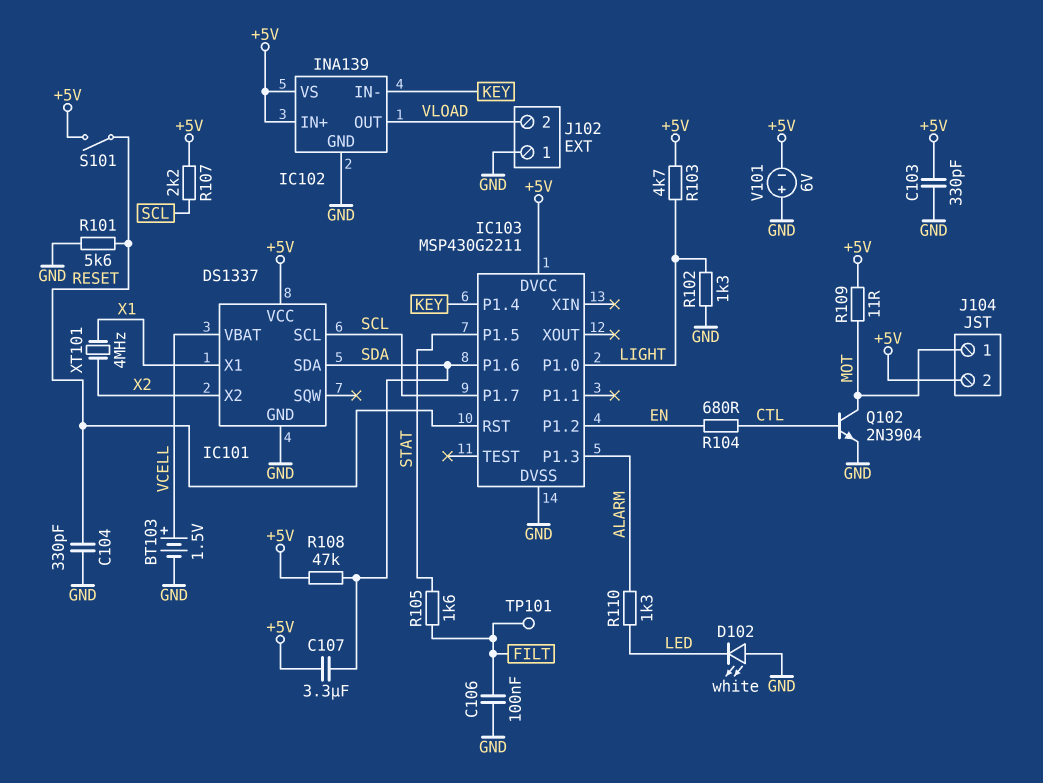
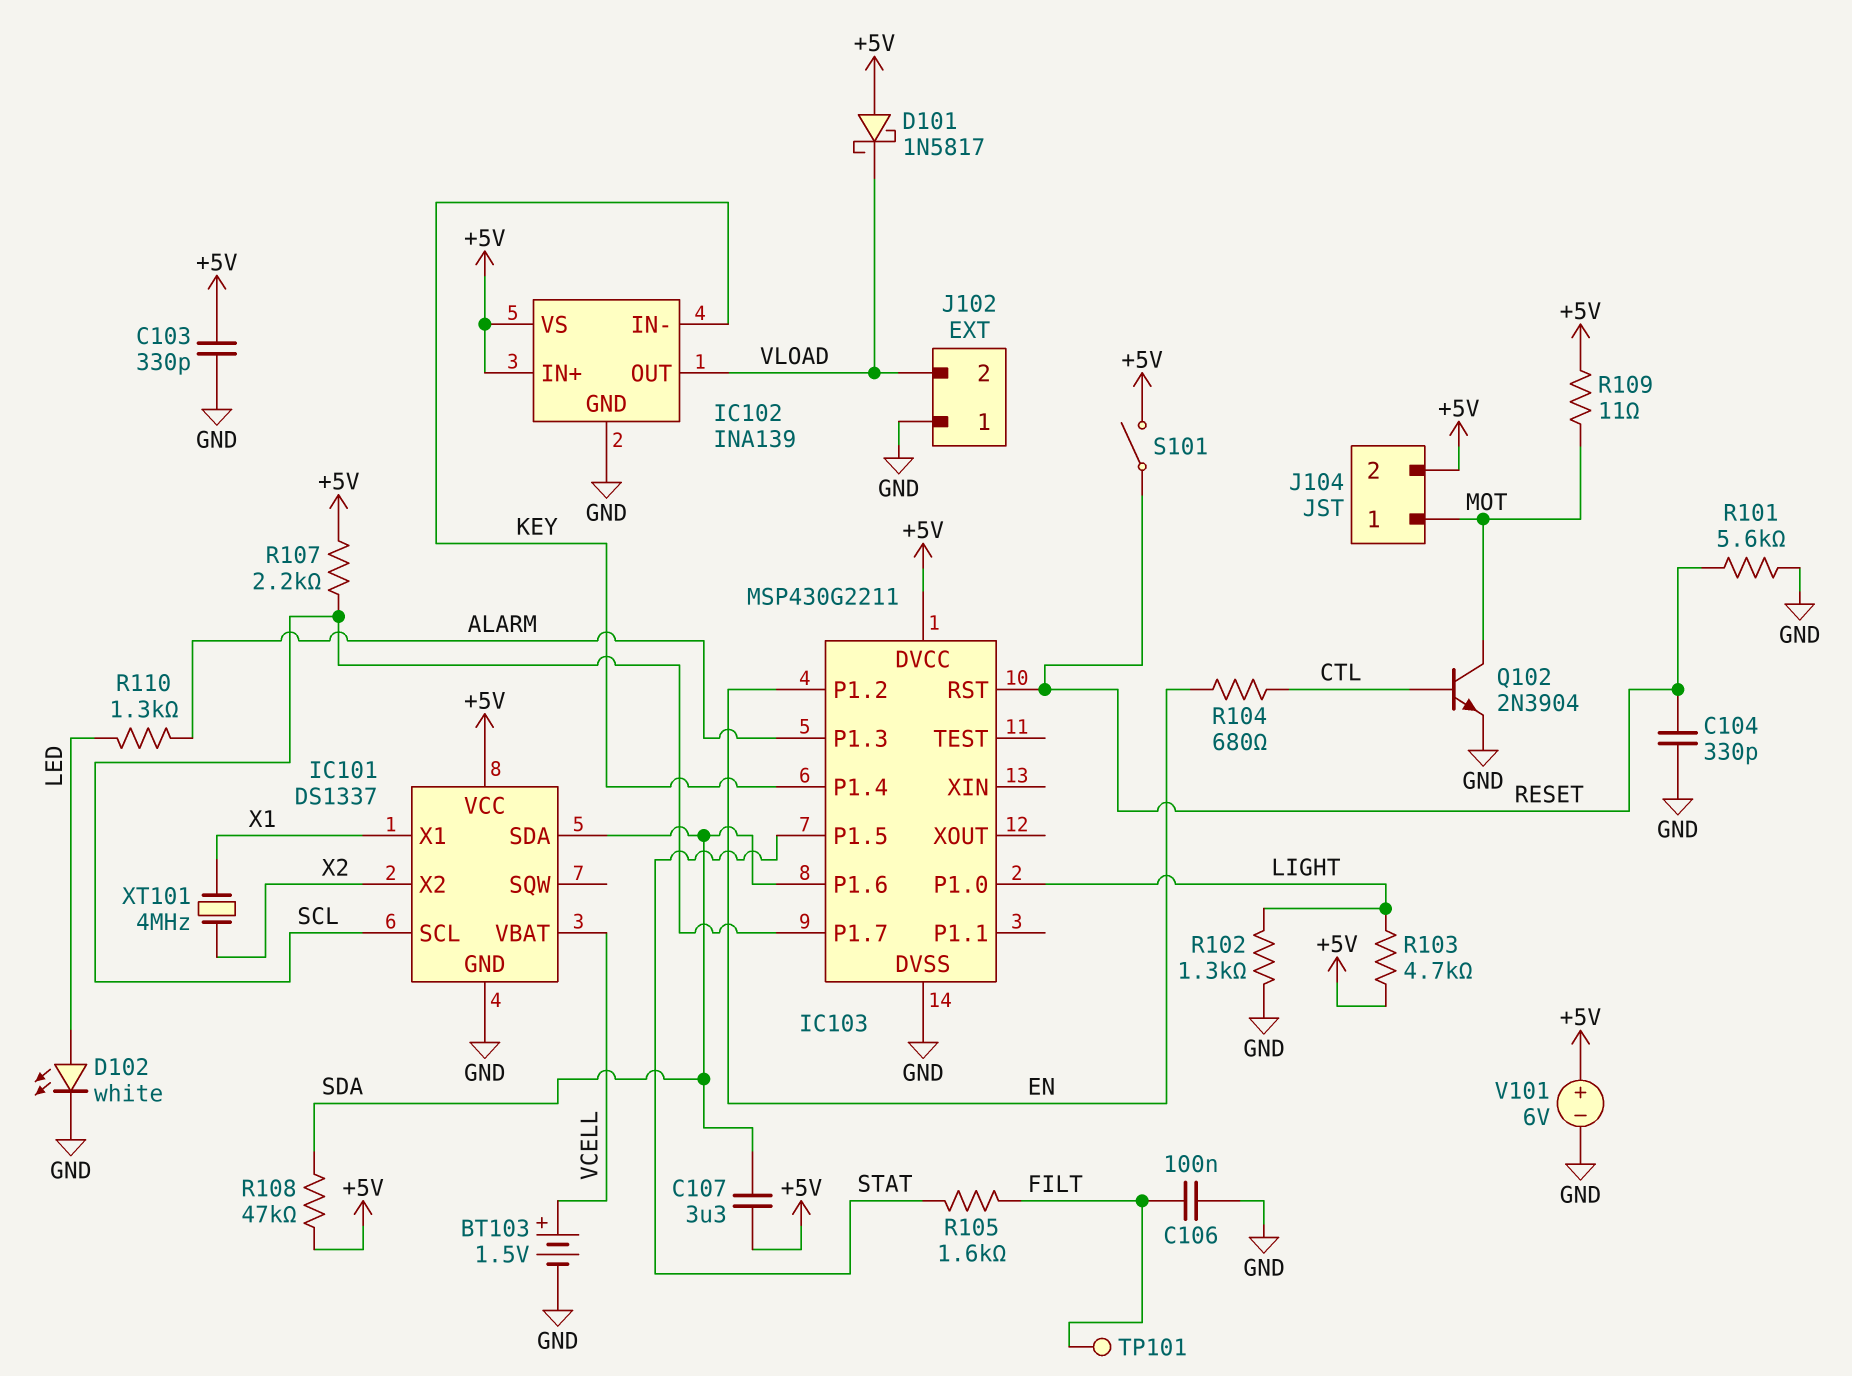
D101: none -> schottky 1N5817 (A +5V, K VLOAD)
D102: LED white (A GND, K LED) -> LED white (A LED, K GND)
V101: 6V (plus GND, minus +5V) -> 6V (plus +5V, minus GND)

